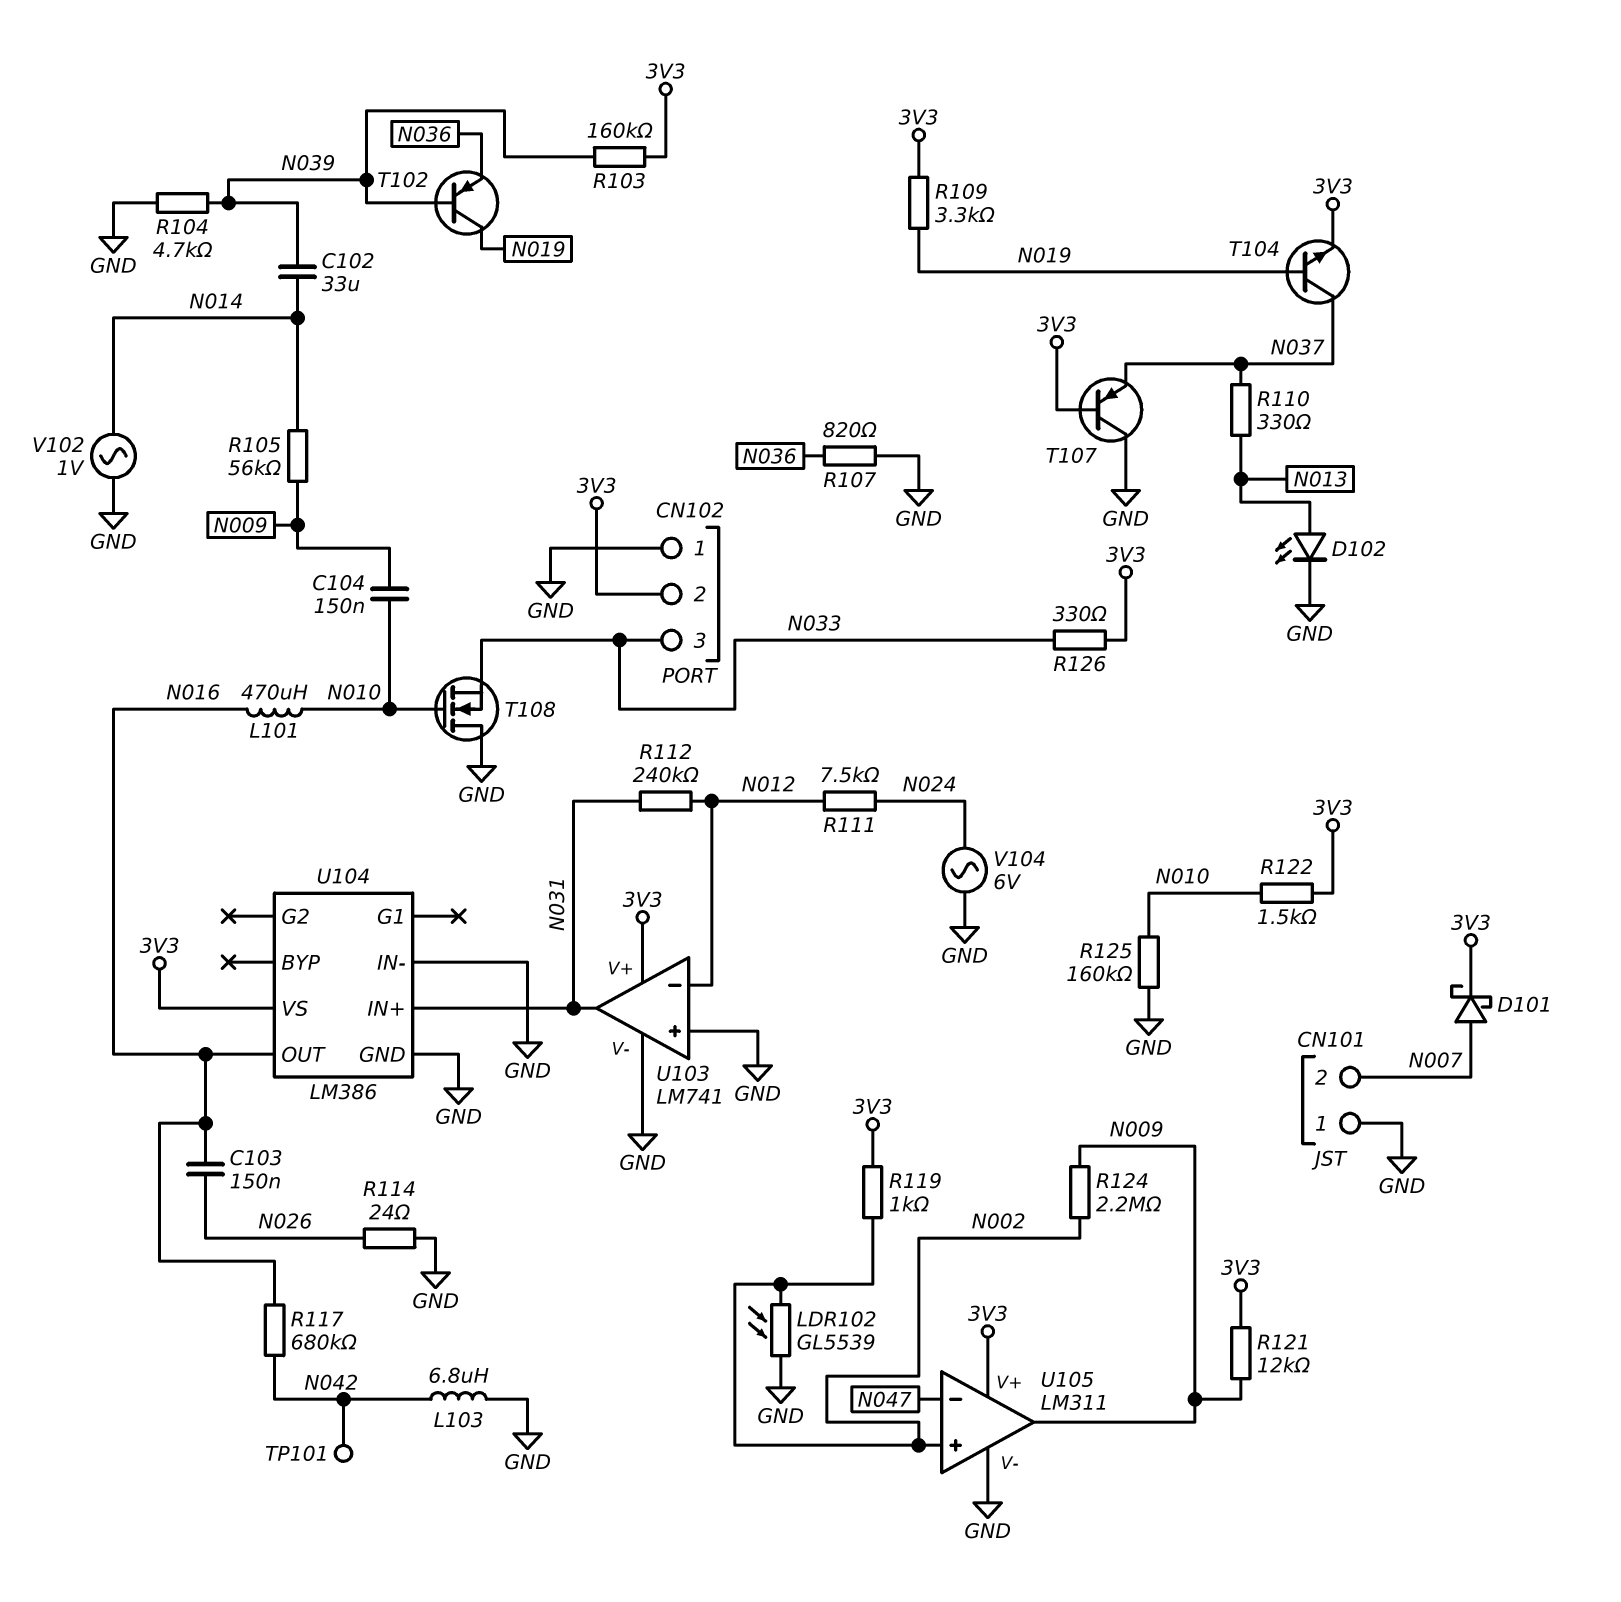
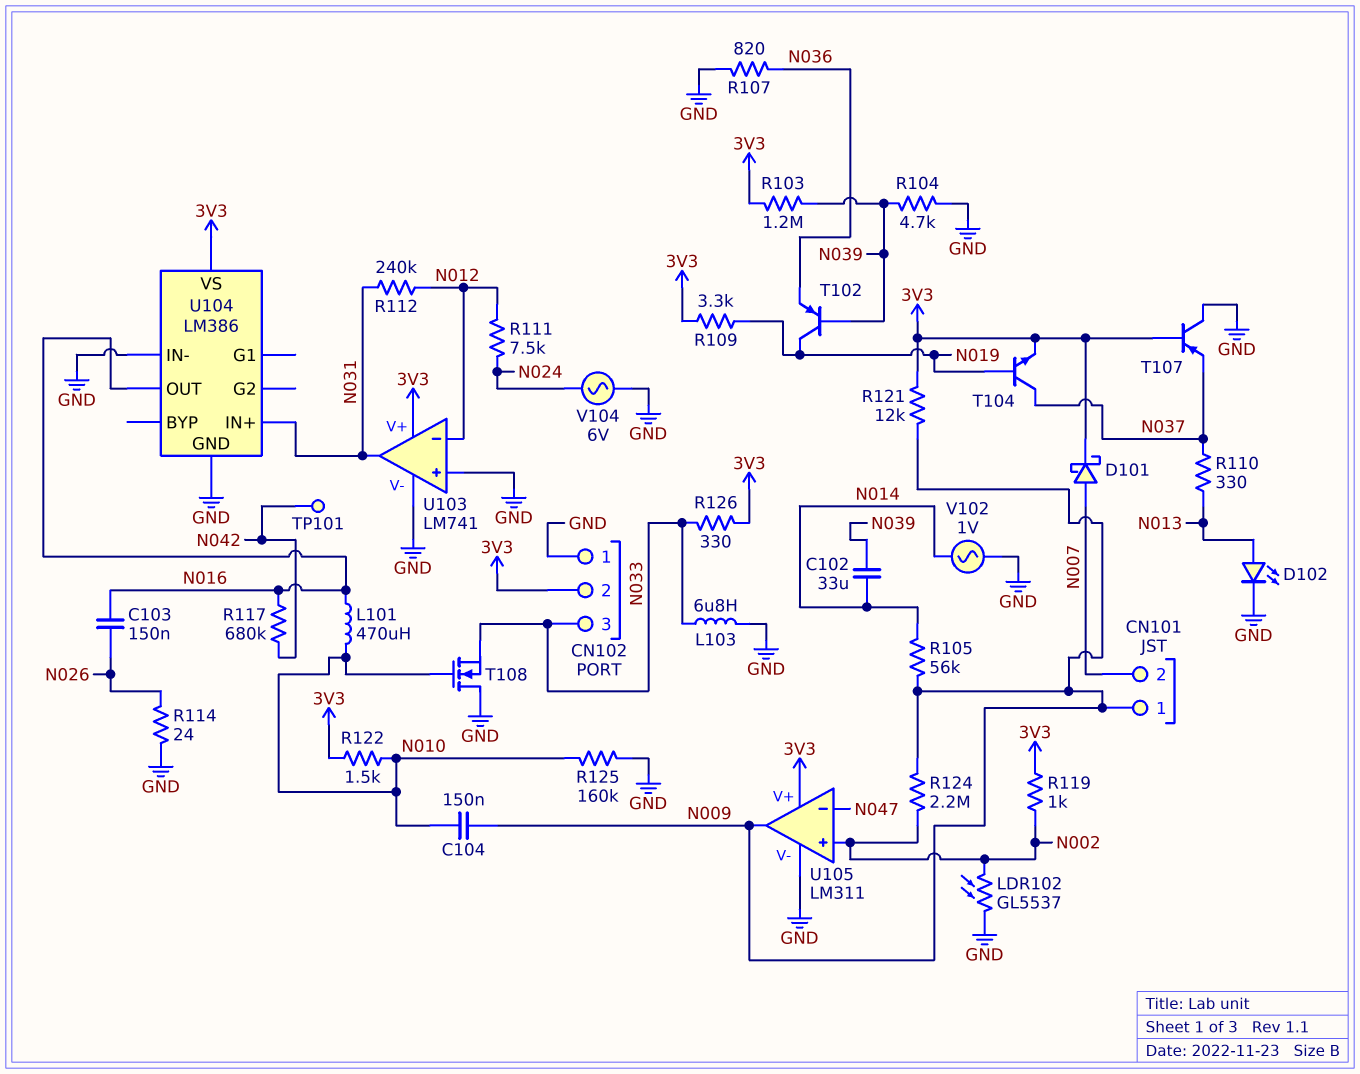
CN101 pin 1: GND -> N009
L103: 6.8uH (GND, N042) -> 6.8uH (GND, N033)
LDR102: GL5539 (GND, N002) -> GL5537 (GND, N002)
R103: 160k (3V3, N039) -> 1.2M (3V3, N039)

